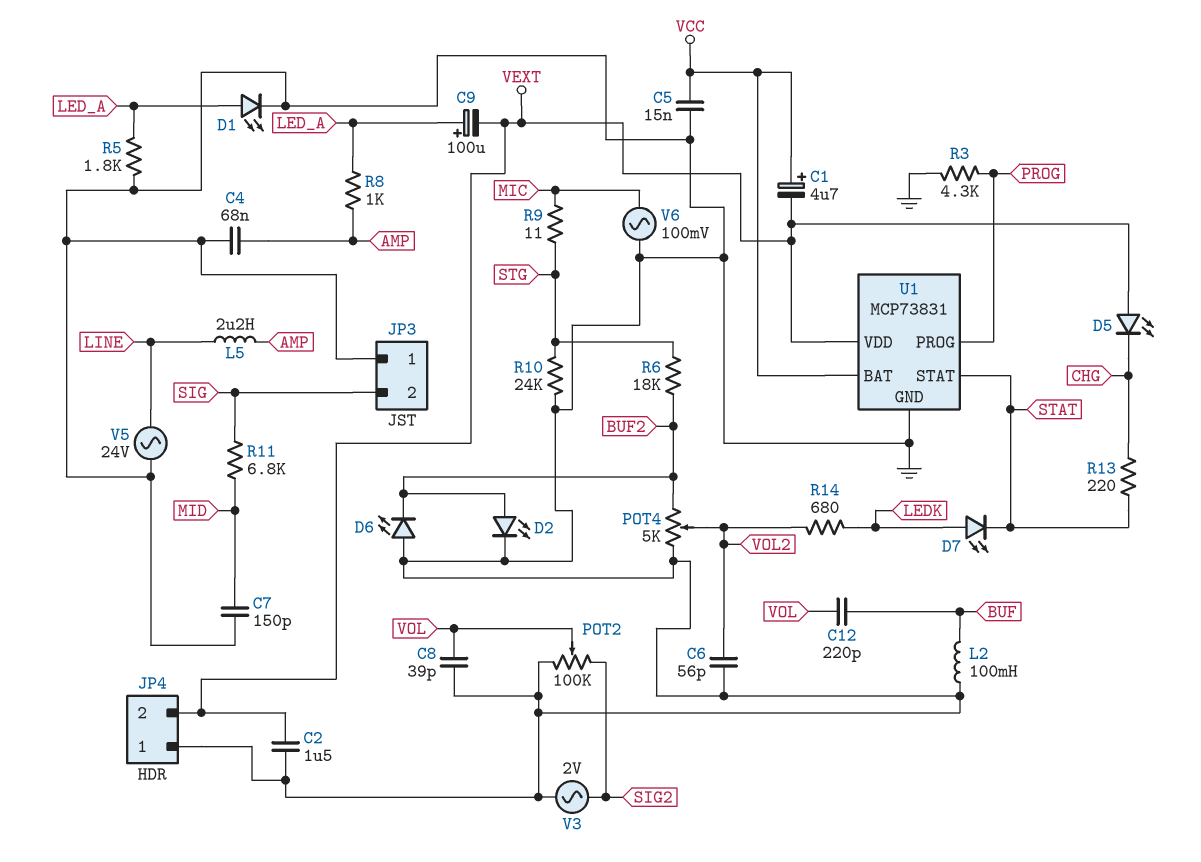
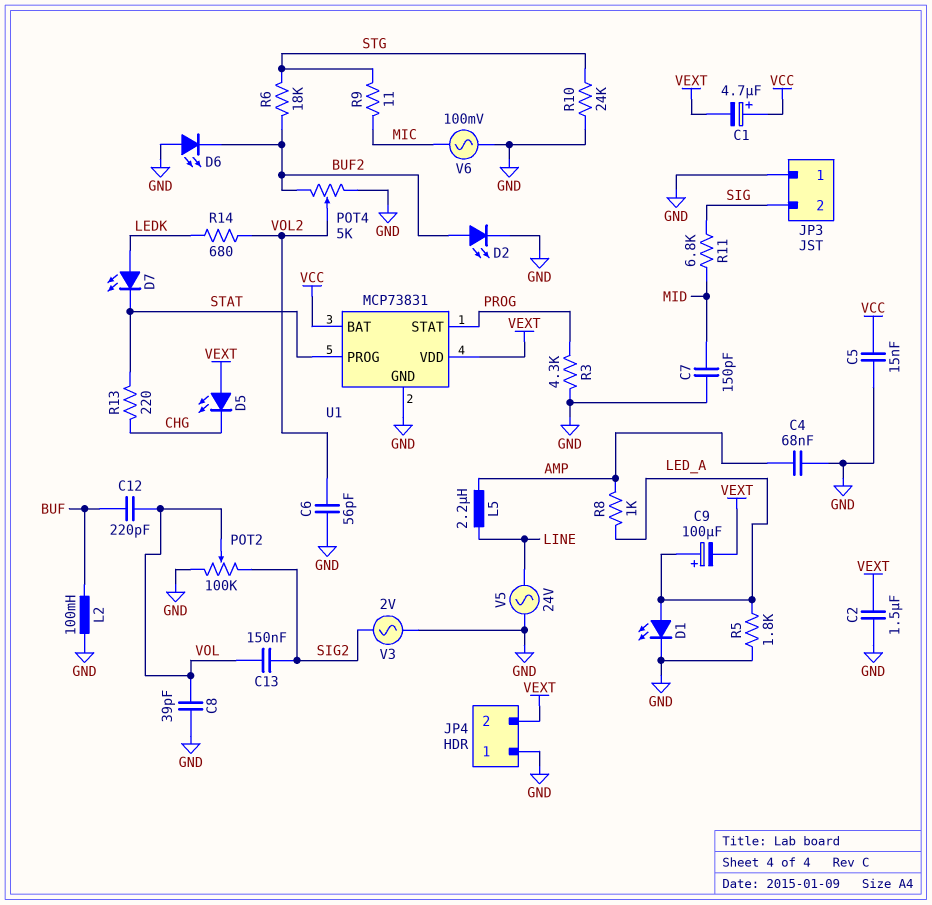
C13: none -> 150nF (SIG2, VOL)
U1 pin PROG: PROG -> STAT
U1 pin STAT: STAT -> PROG

